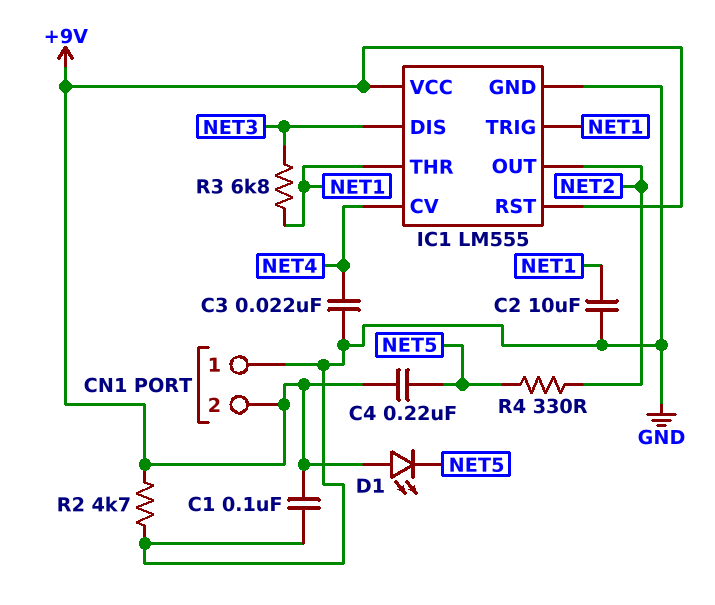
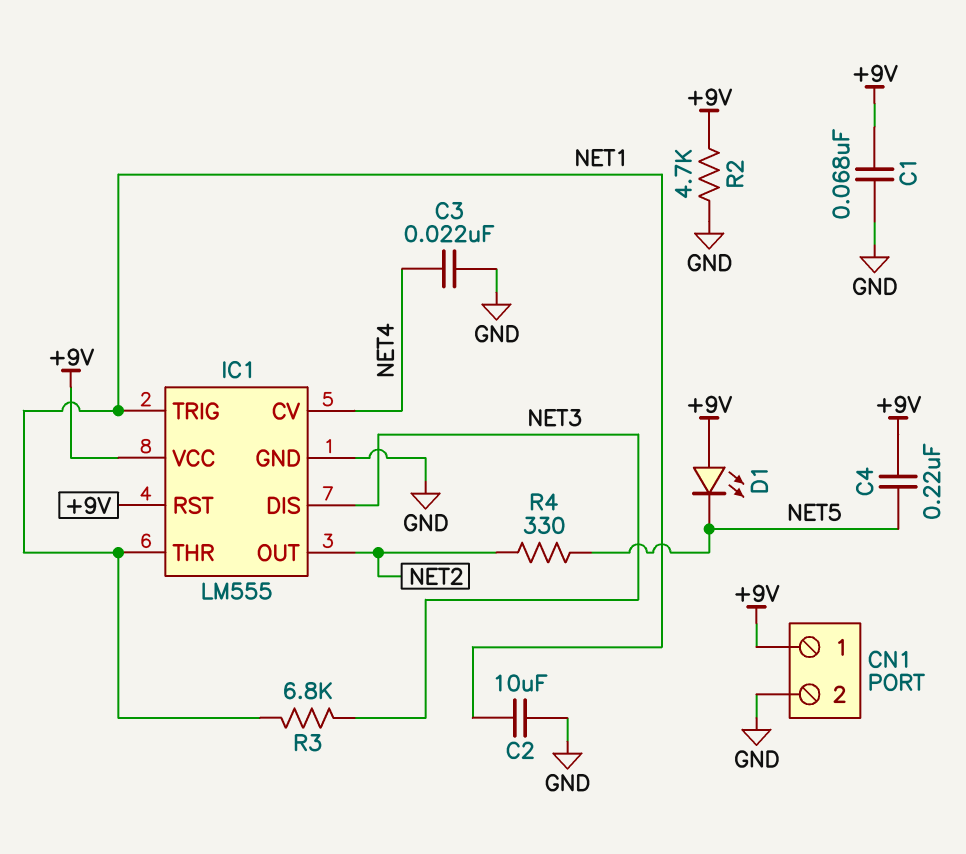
C1: 100nF (+9V, GND) -> 68nF (+9V, GND)
CN1 pin 1: GND -> +9V
CN1 pin 2: +9V -> GND

